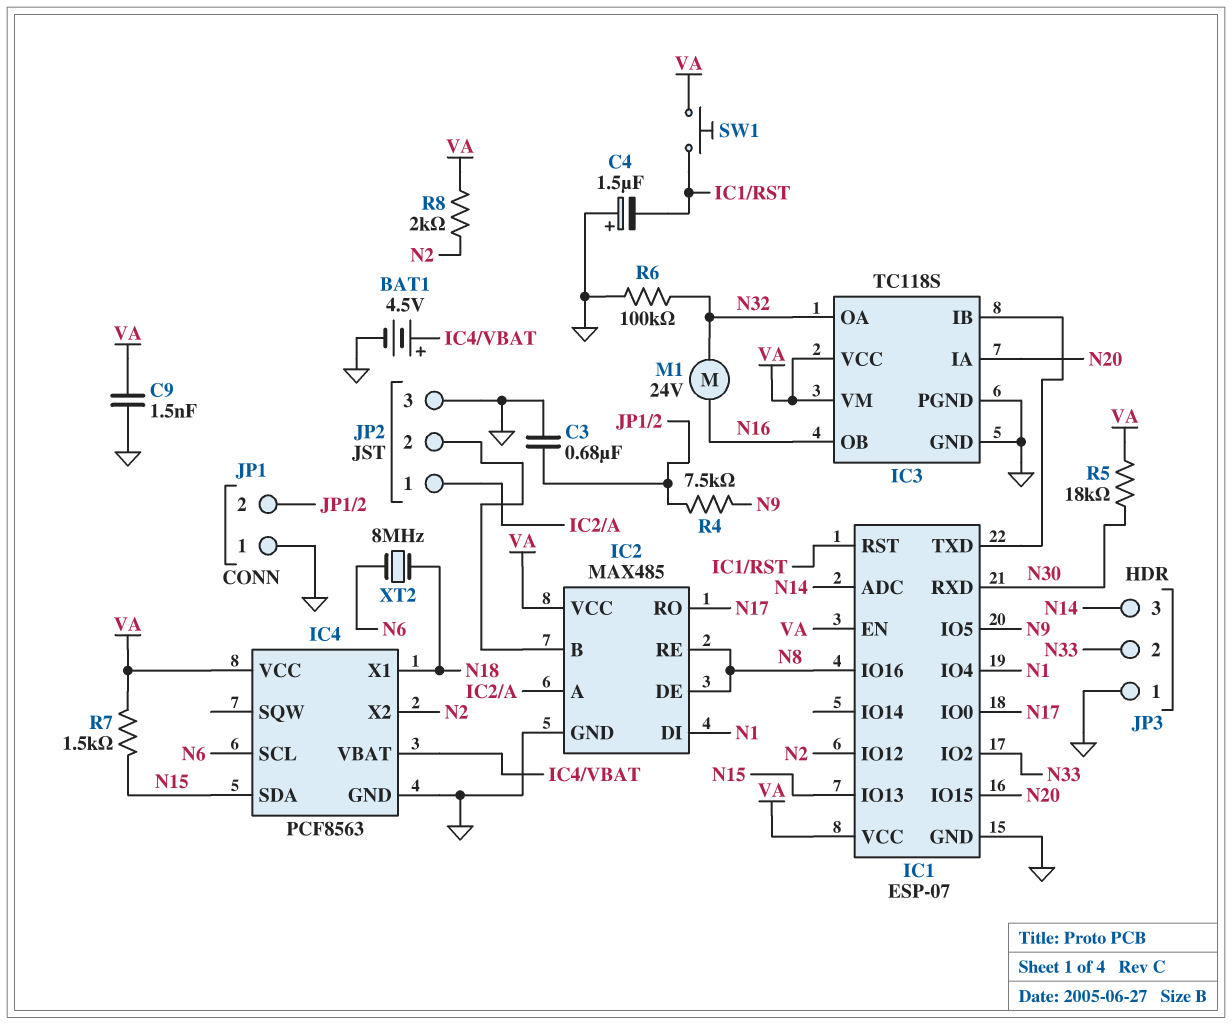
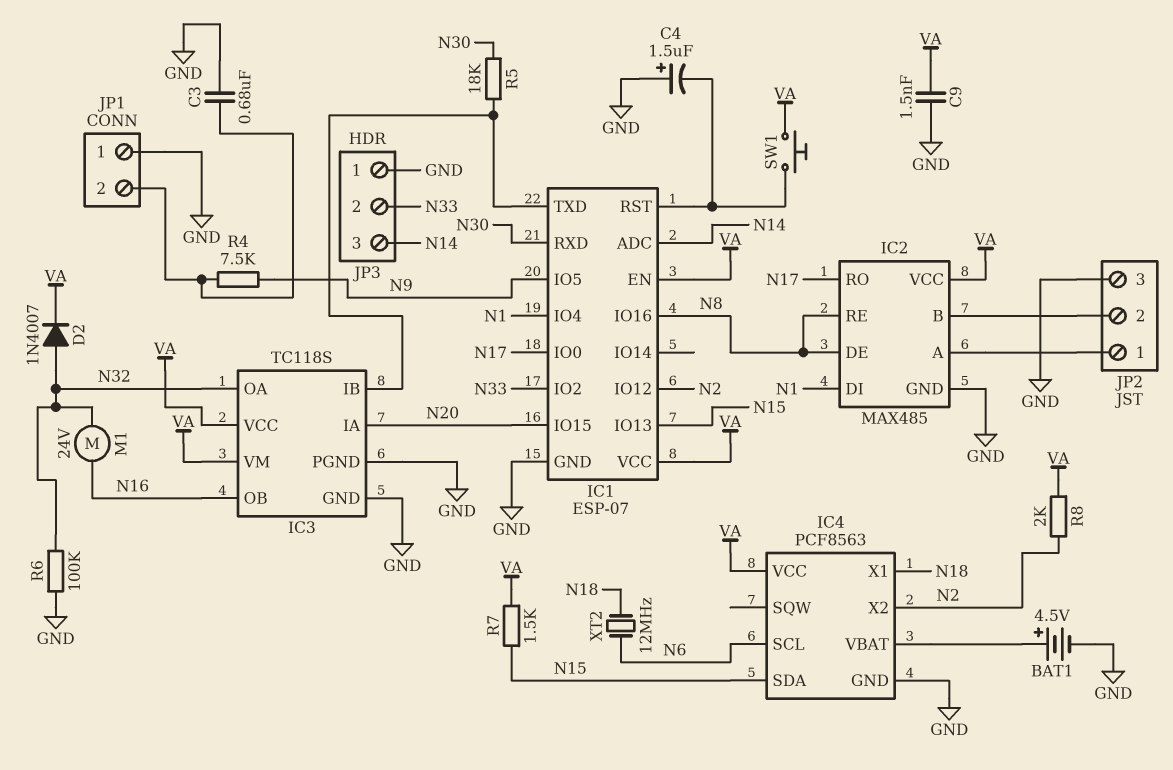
D2: none -> diode 1N4007 (A N32, K VA)
R5: 18k (N30, VA) -> 18k (IC1/TXD, N30)
XT2: 8MHz (N6, N18) -> 12MHz (N6, N18)

